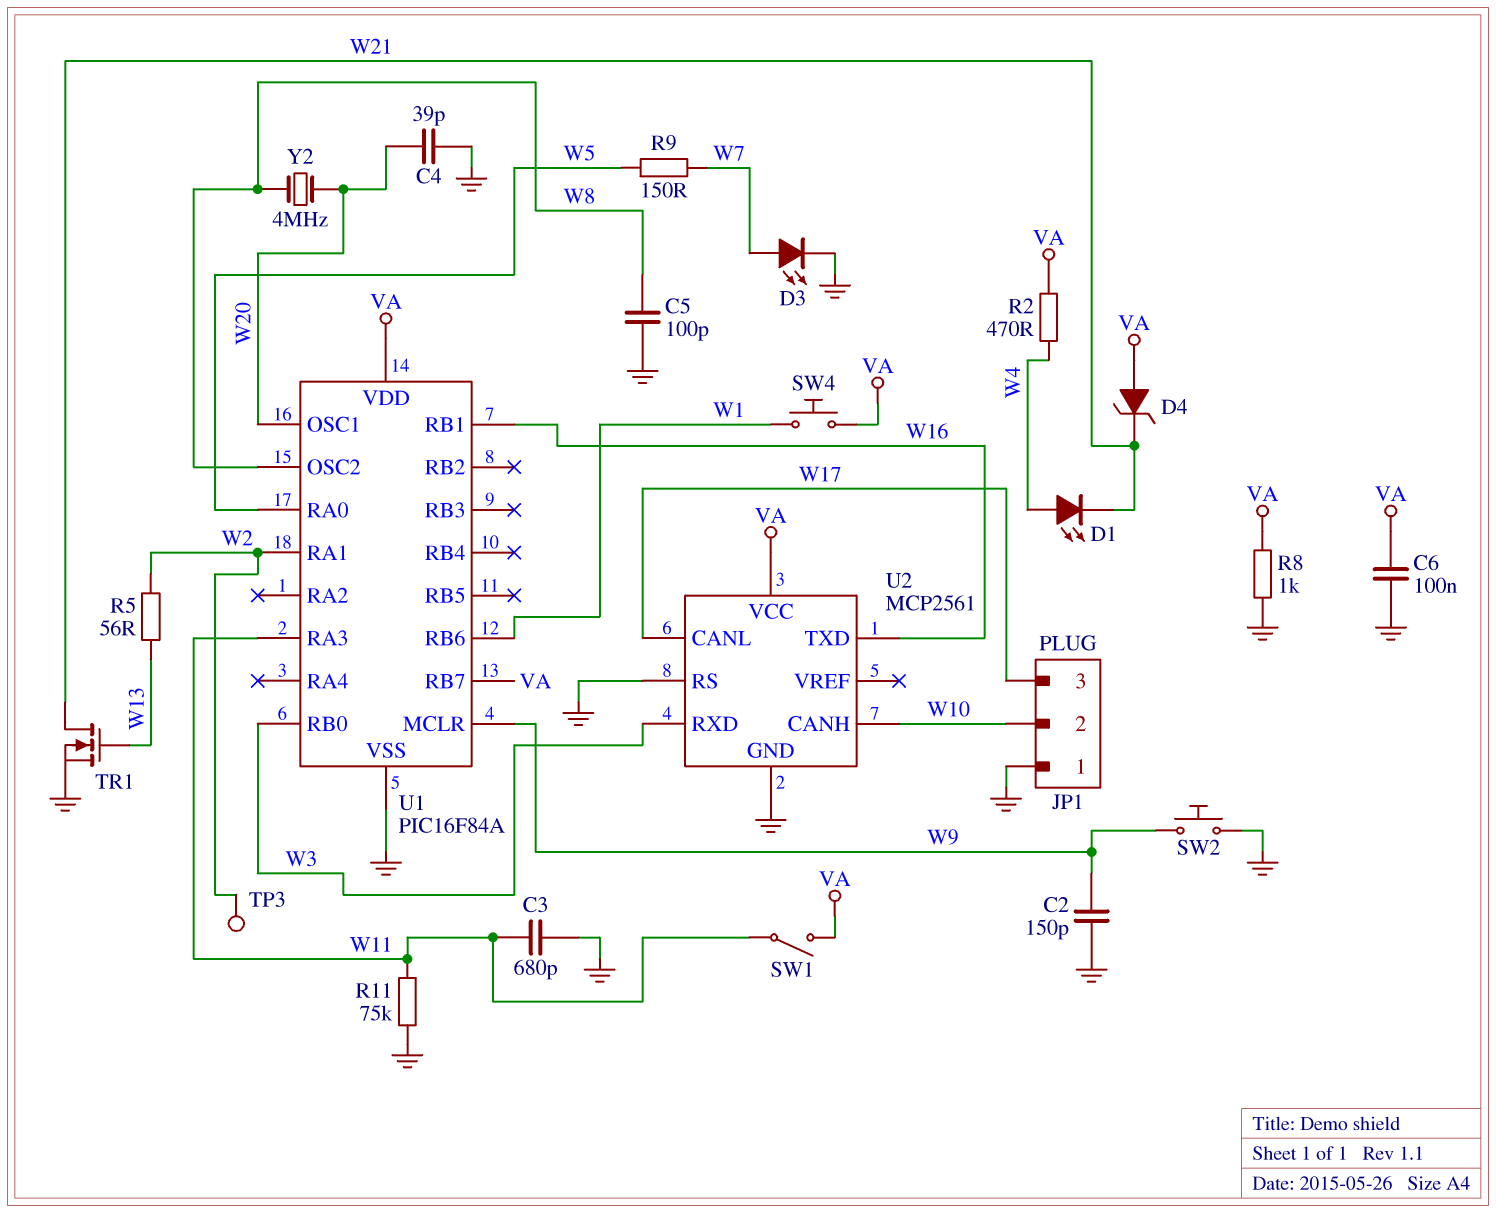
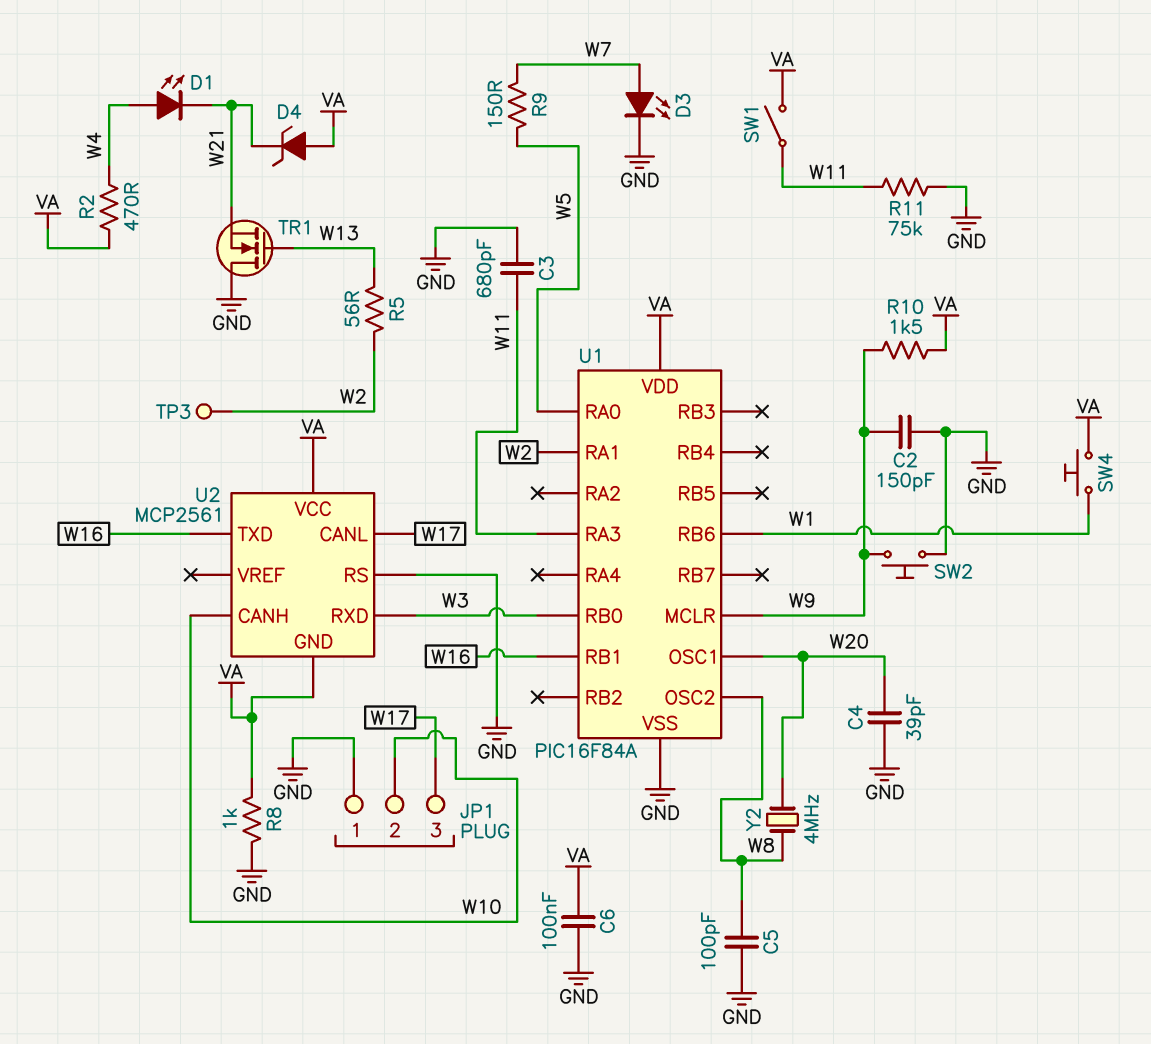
R10: none -> 1.5k (VA, W9)
TR1: NMOS (G W13, D W21, S GND) -> NMOS (G W13, D GND, S W21)
U1 pin RB7: VA -> none
U2 pin GND: GND -> VA

